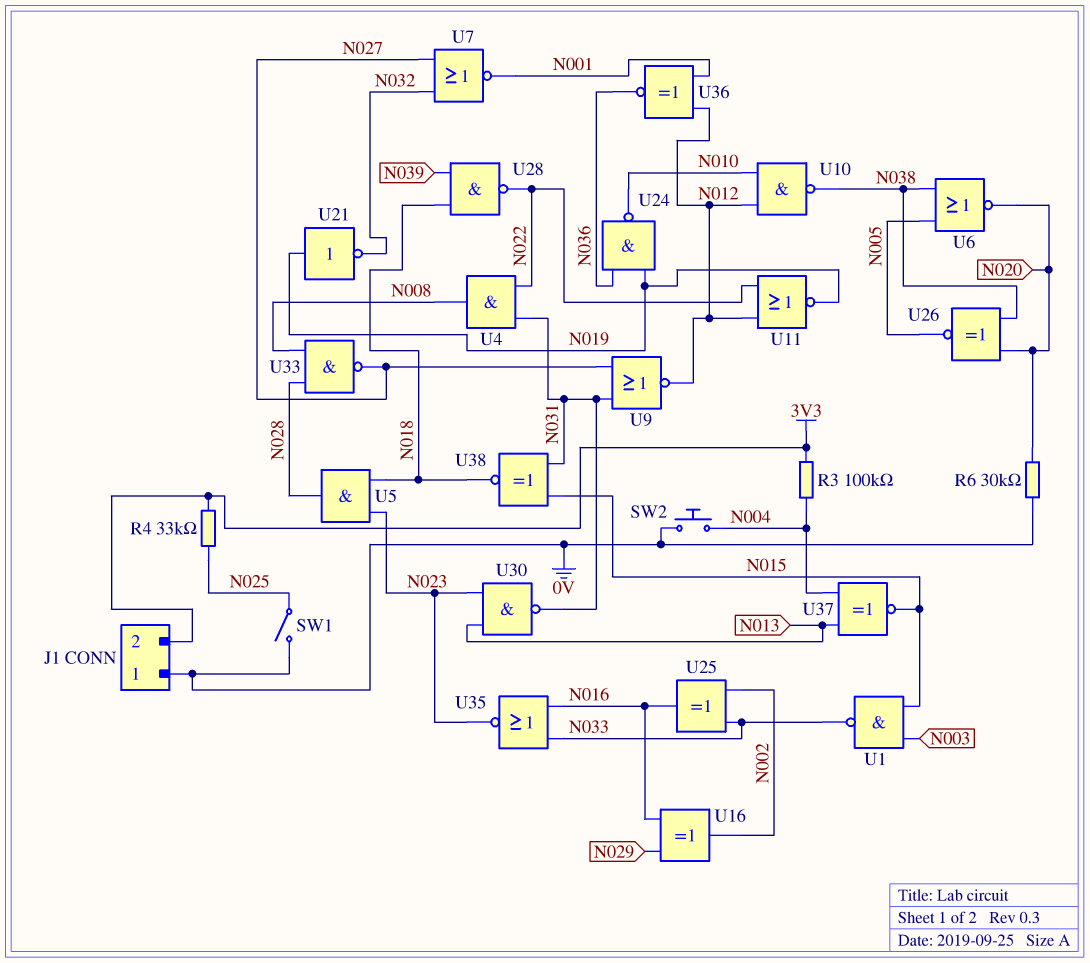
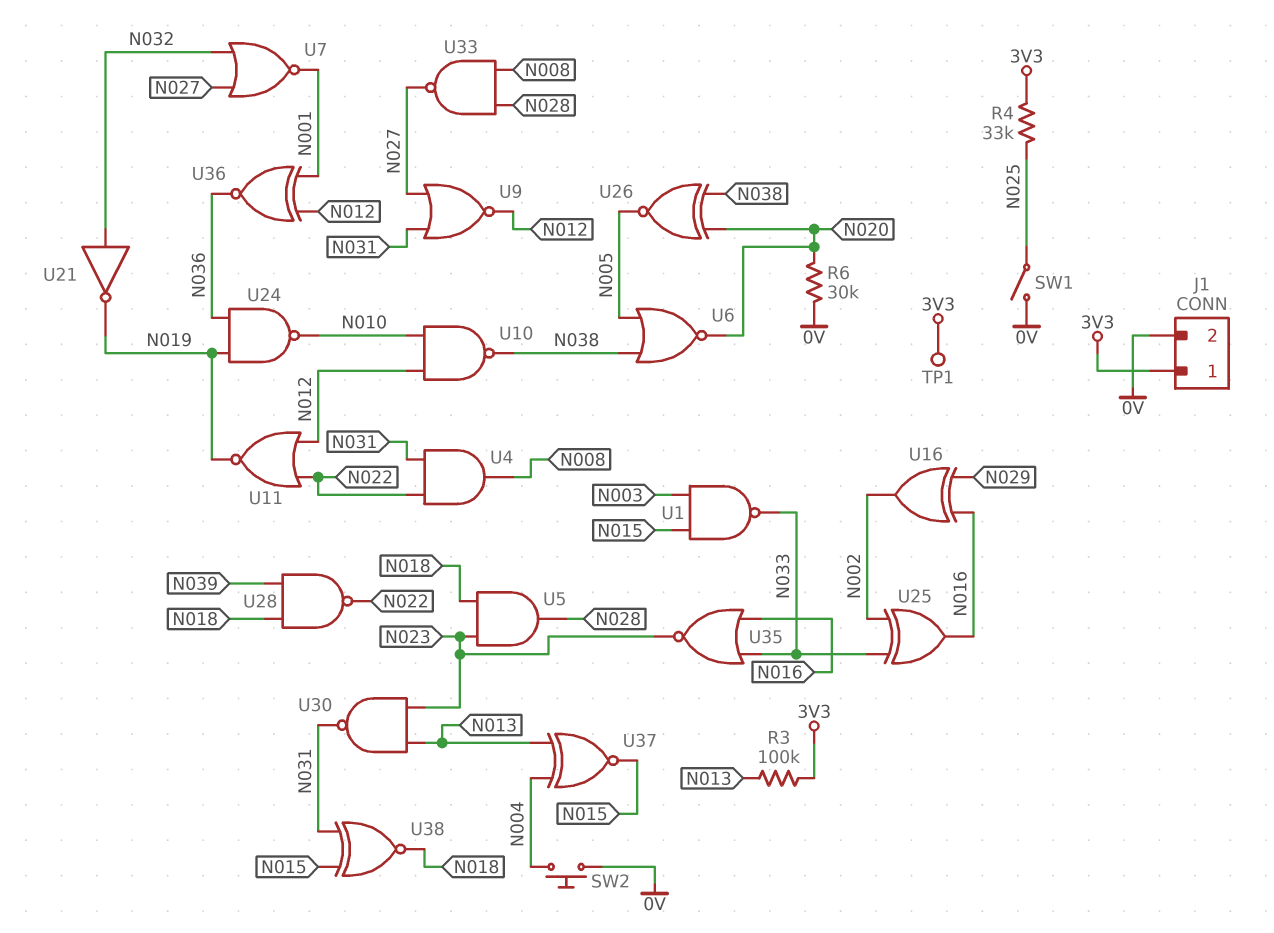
J1 pin 1: 0V -> 3V3
J1 pin 2: 3V3 -> 0V
R3: 100k (3V3, N004) -> 100k (3V3, N013)
TP1: none -> test point (3V3)
U21: NOT (in N019, out N032) -> NOT (in N032, out N019)

